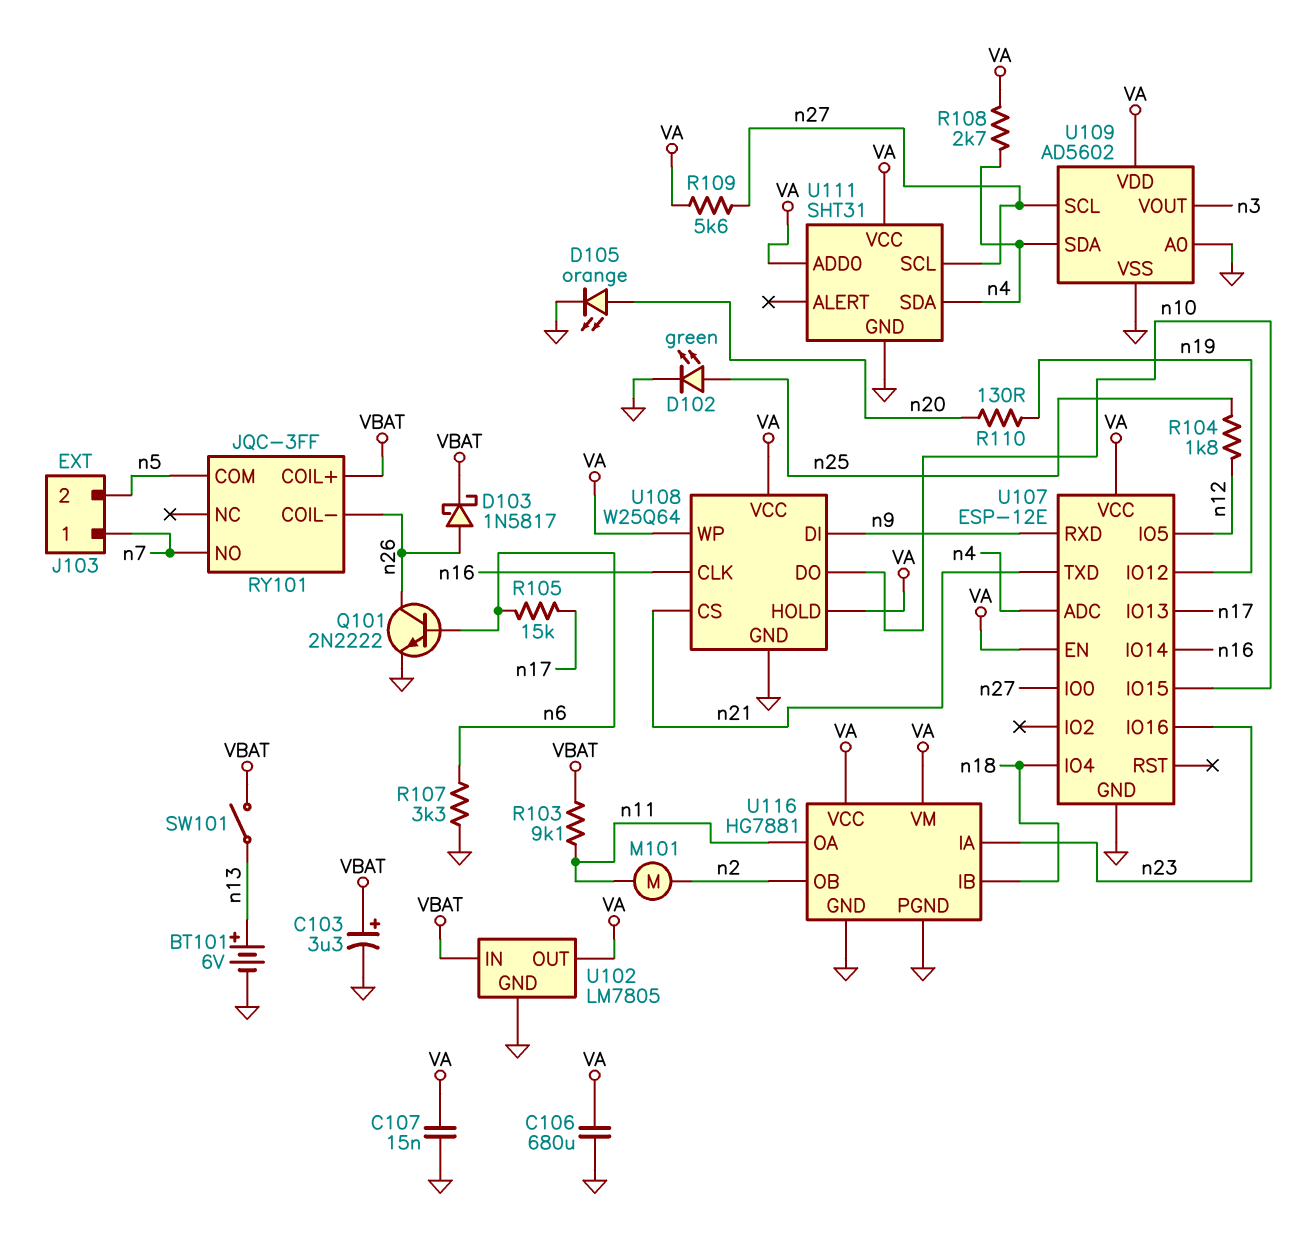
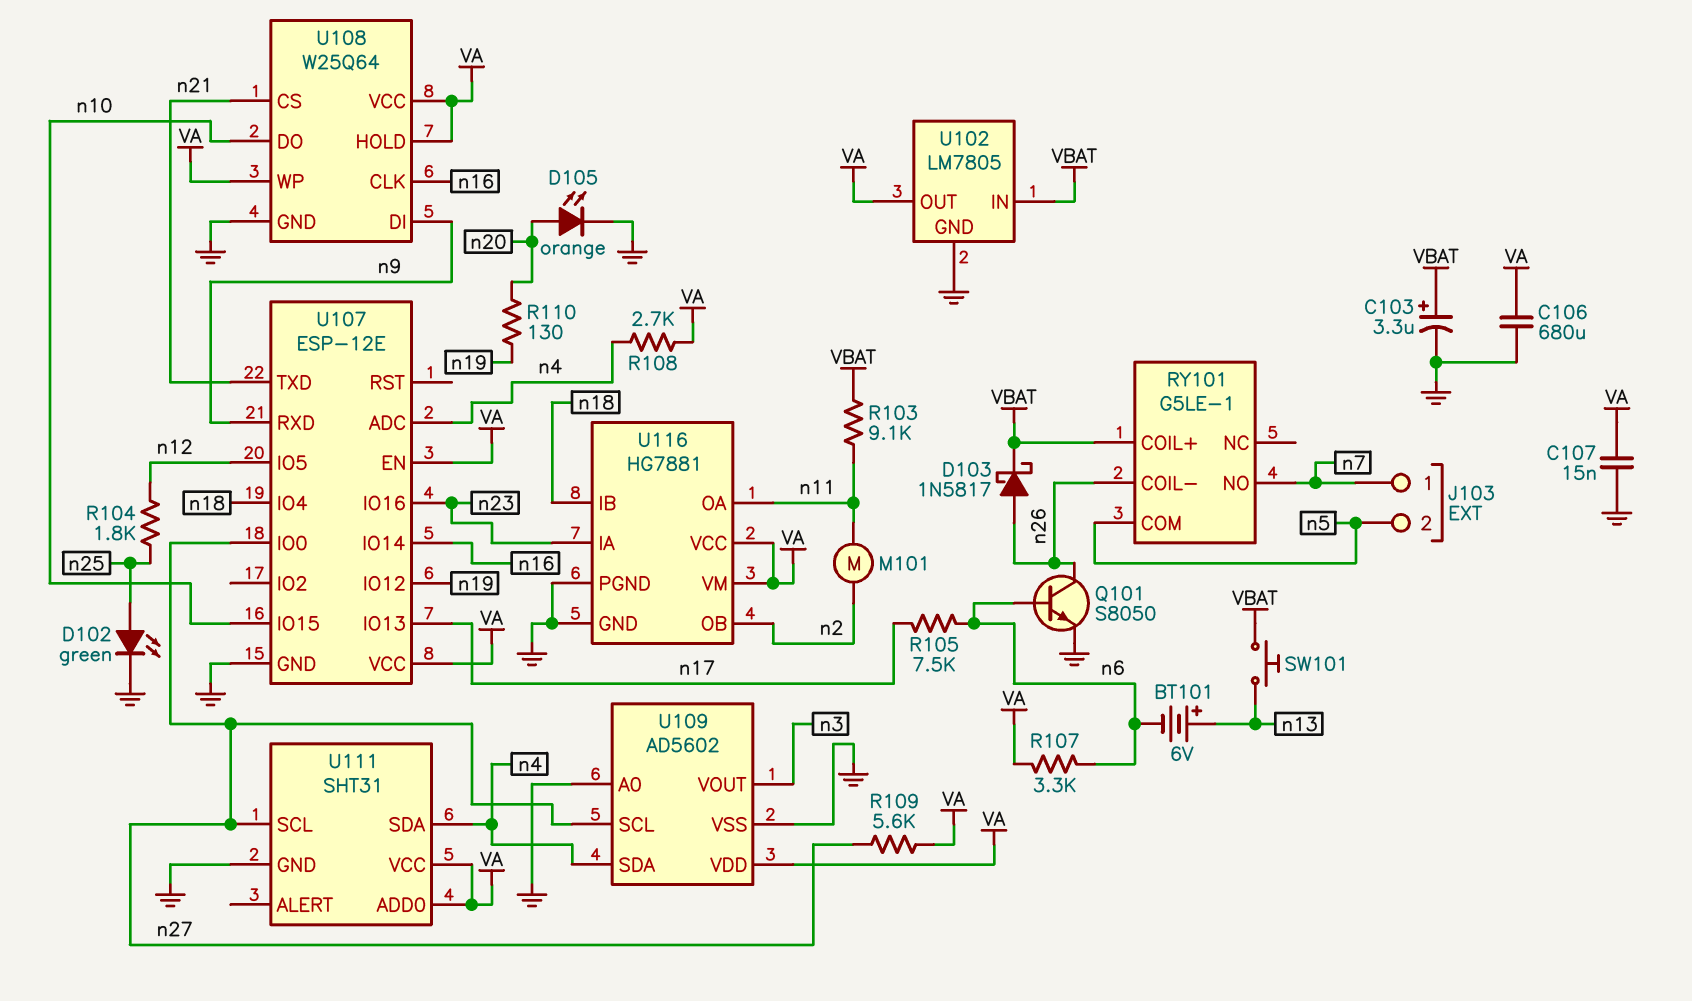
BT101: 6V (plus n13, minus GND) -> 6V (plus n13, minus n6)
Q101: NPN 2N2222 (B n6, C n26, E GND) -> NPN S8050 (B n6, C n26, E GND)
R105: 15k (n6, n17) -> 7.5k (n6, n17)
R107: 3.3k (GND, n6) -> 3.3k (VA, n6)
RY101: JQC-3FF -> G5LE-1
SW101: switch (VBAT, n13) -> button (VBAT, n13)

